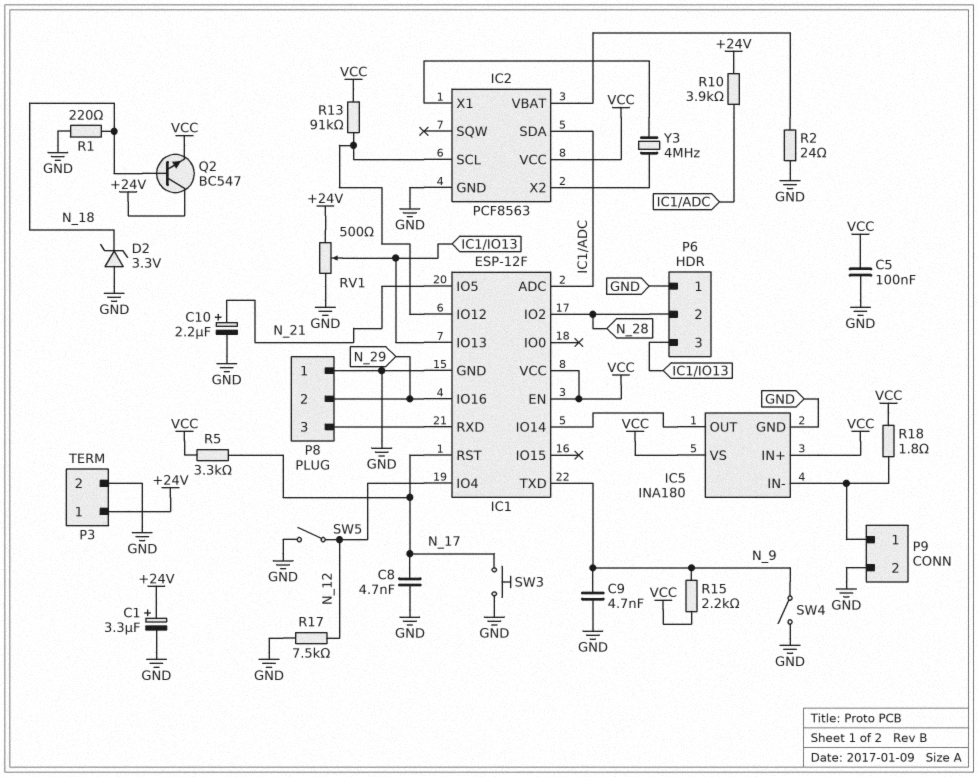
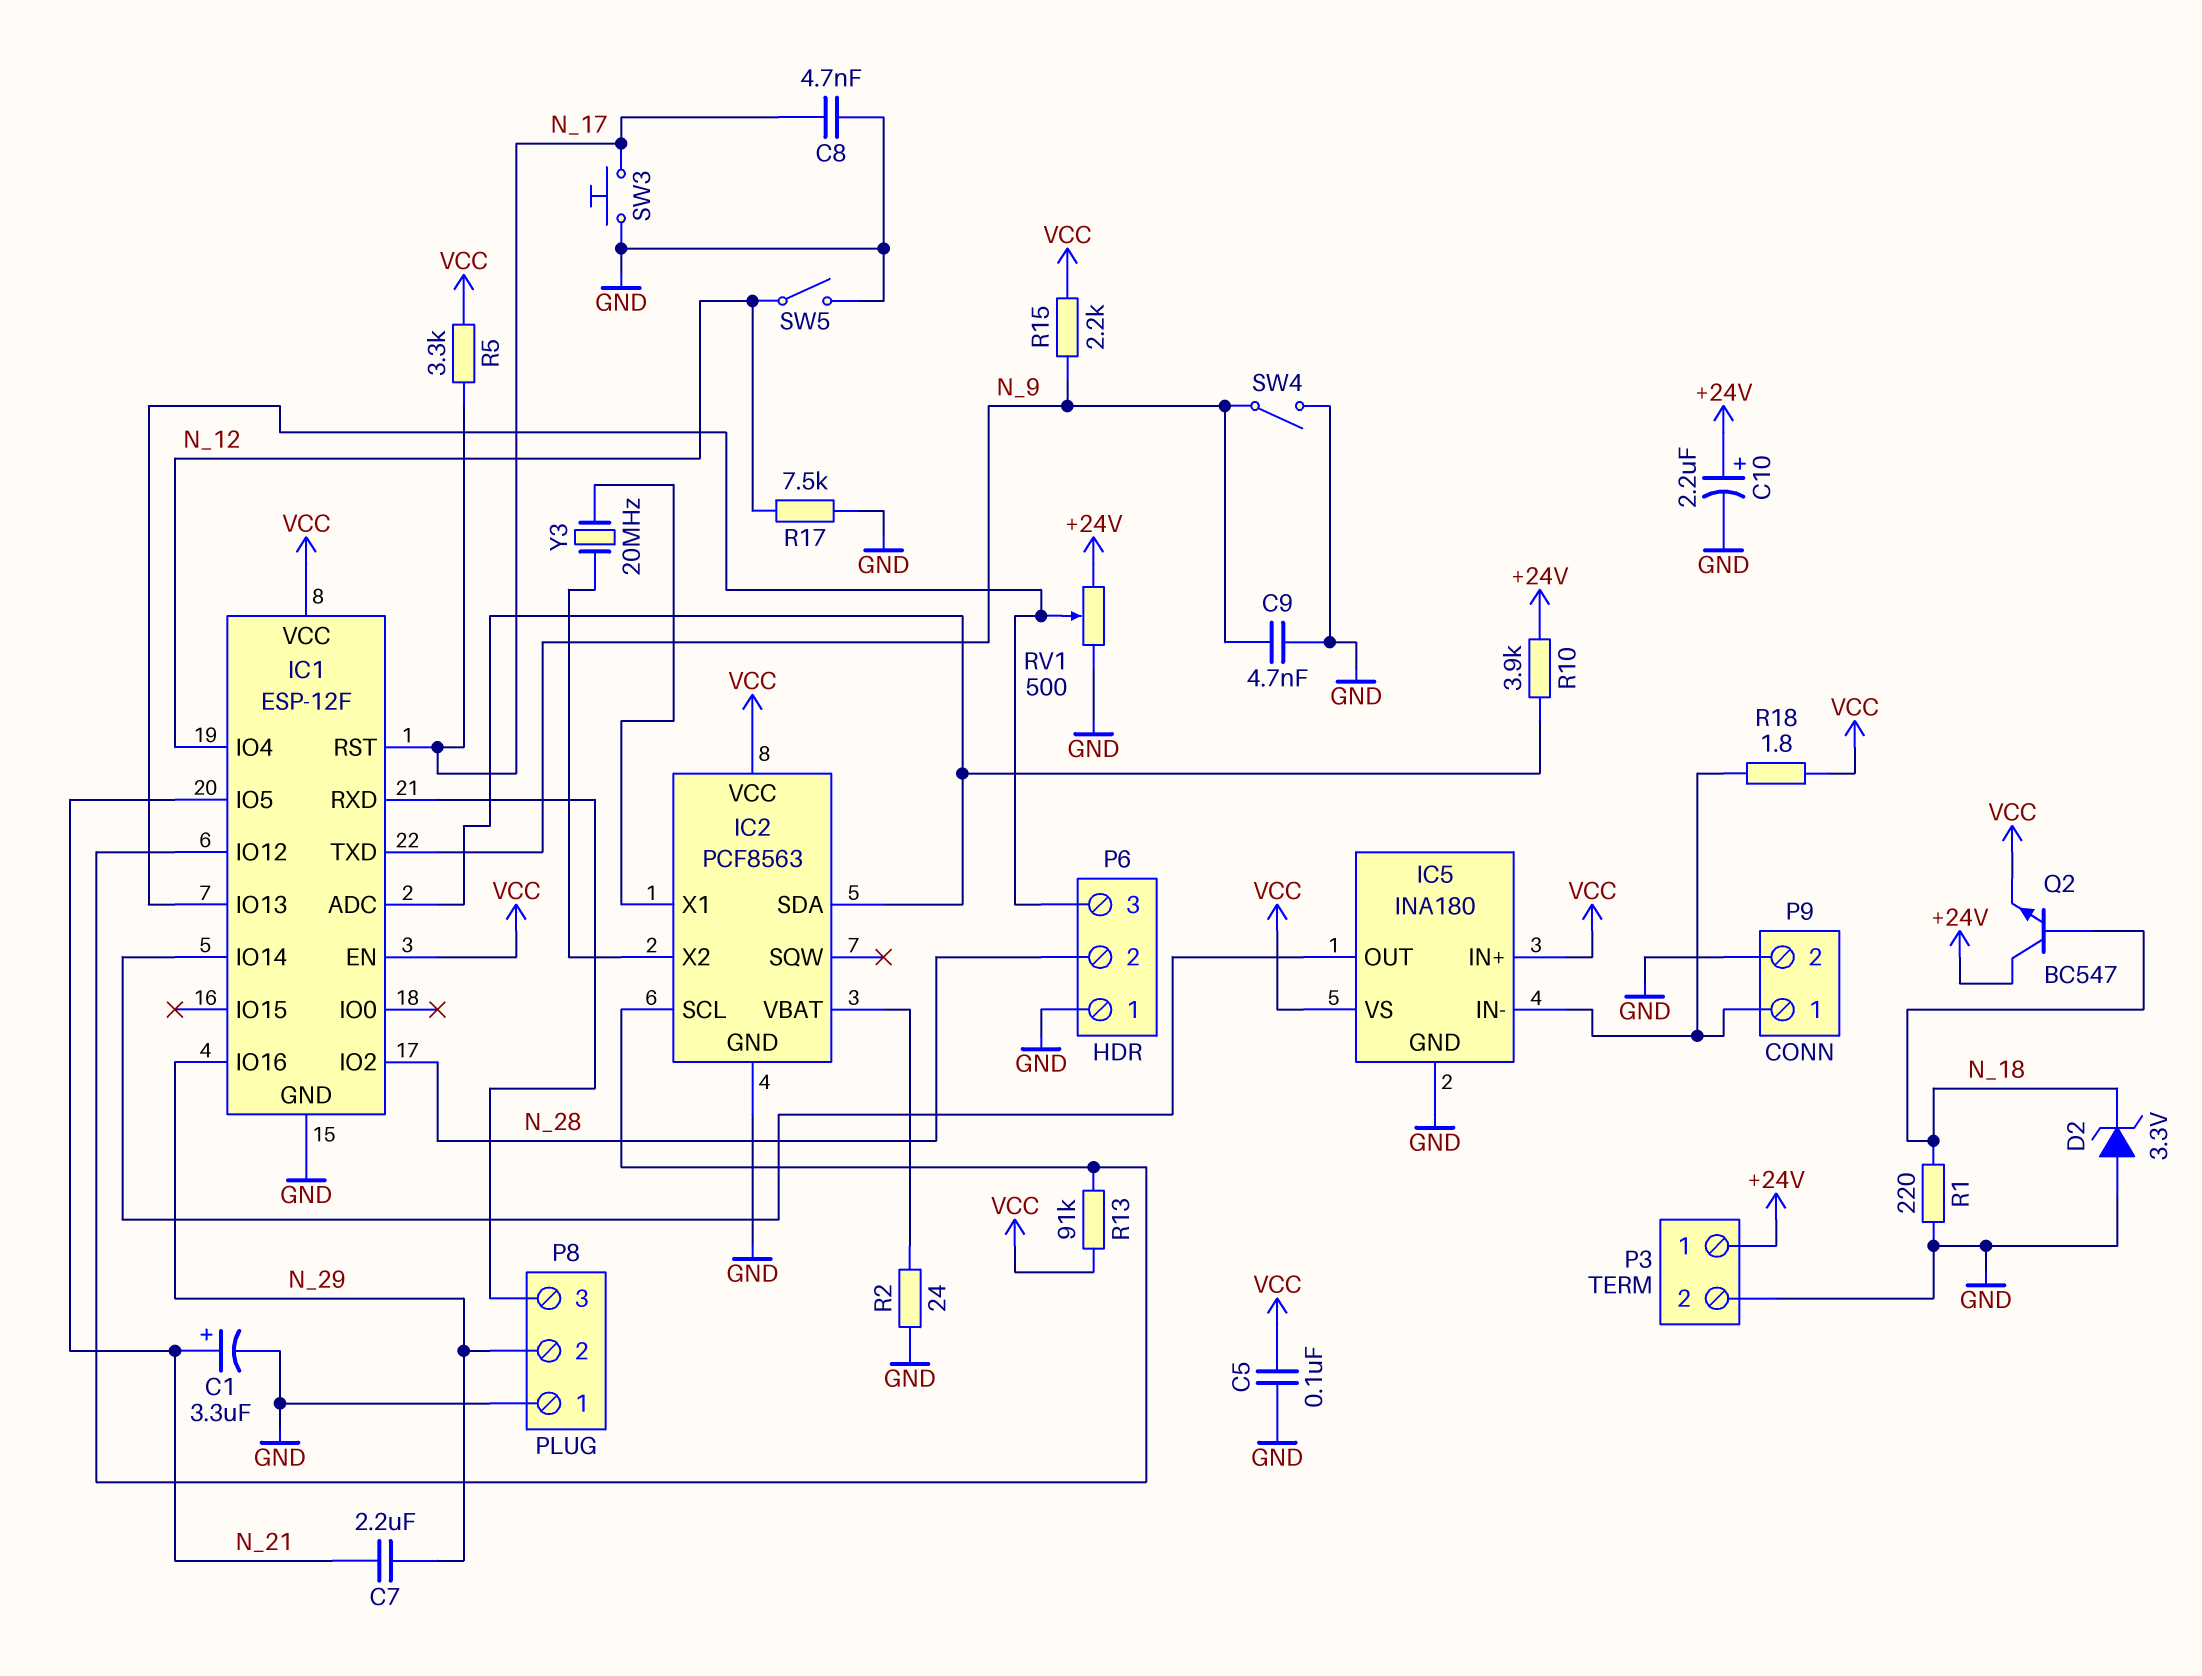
C1: 3.3uF (plus +24V, minus GND) -> 3.3uF (plus N_21, minus GND)
C7: none -> 2.2uF (N_21, N_29)
C10: 2.2uF (plus N_21, minus GND) -> 2.2uF (plus +24V, minus GND)
Y3: 4MHz (IC2/X1, IC2/X2) -> 20MHz (IC2/X1, IC2/X2)

